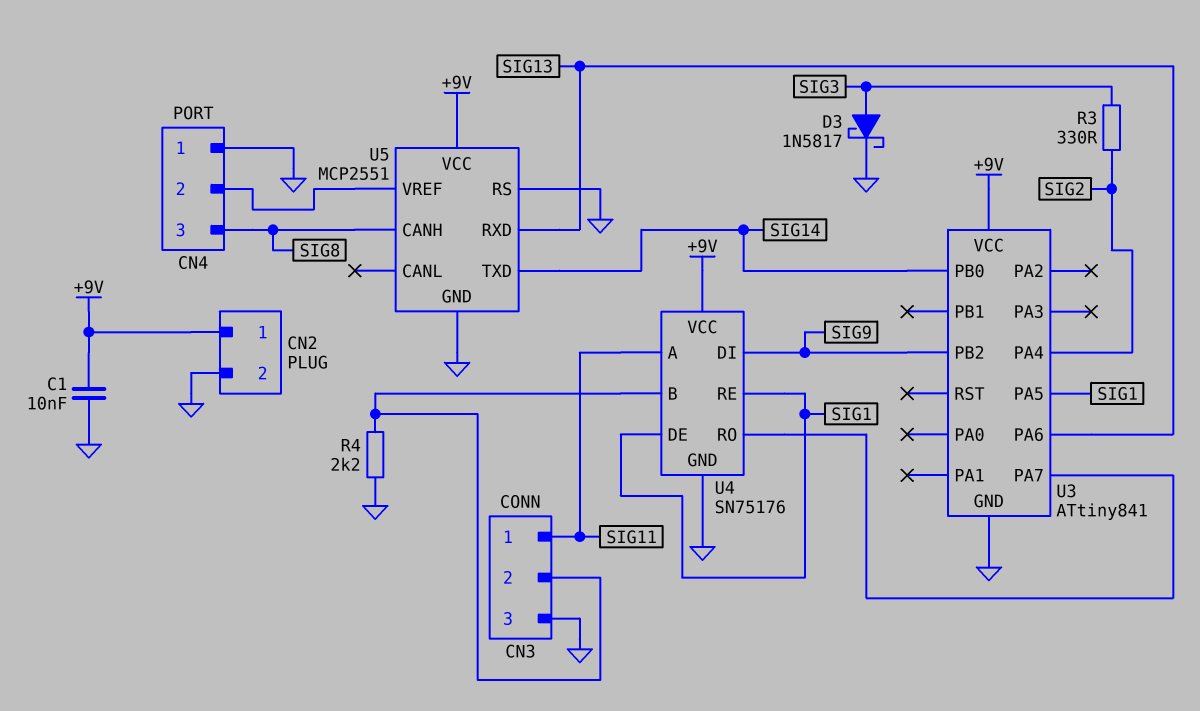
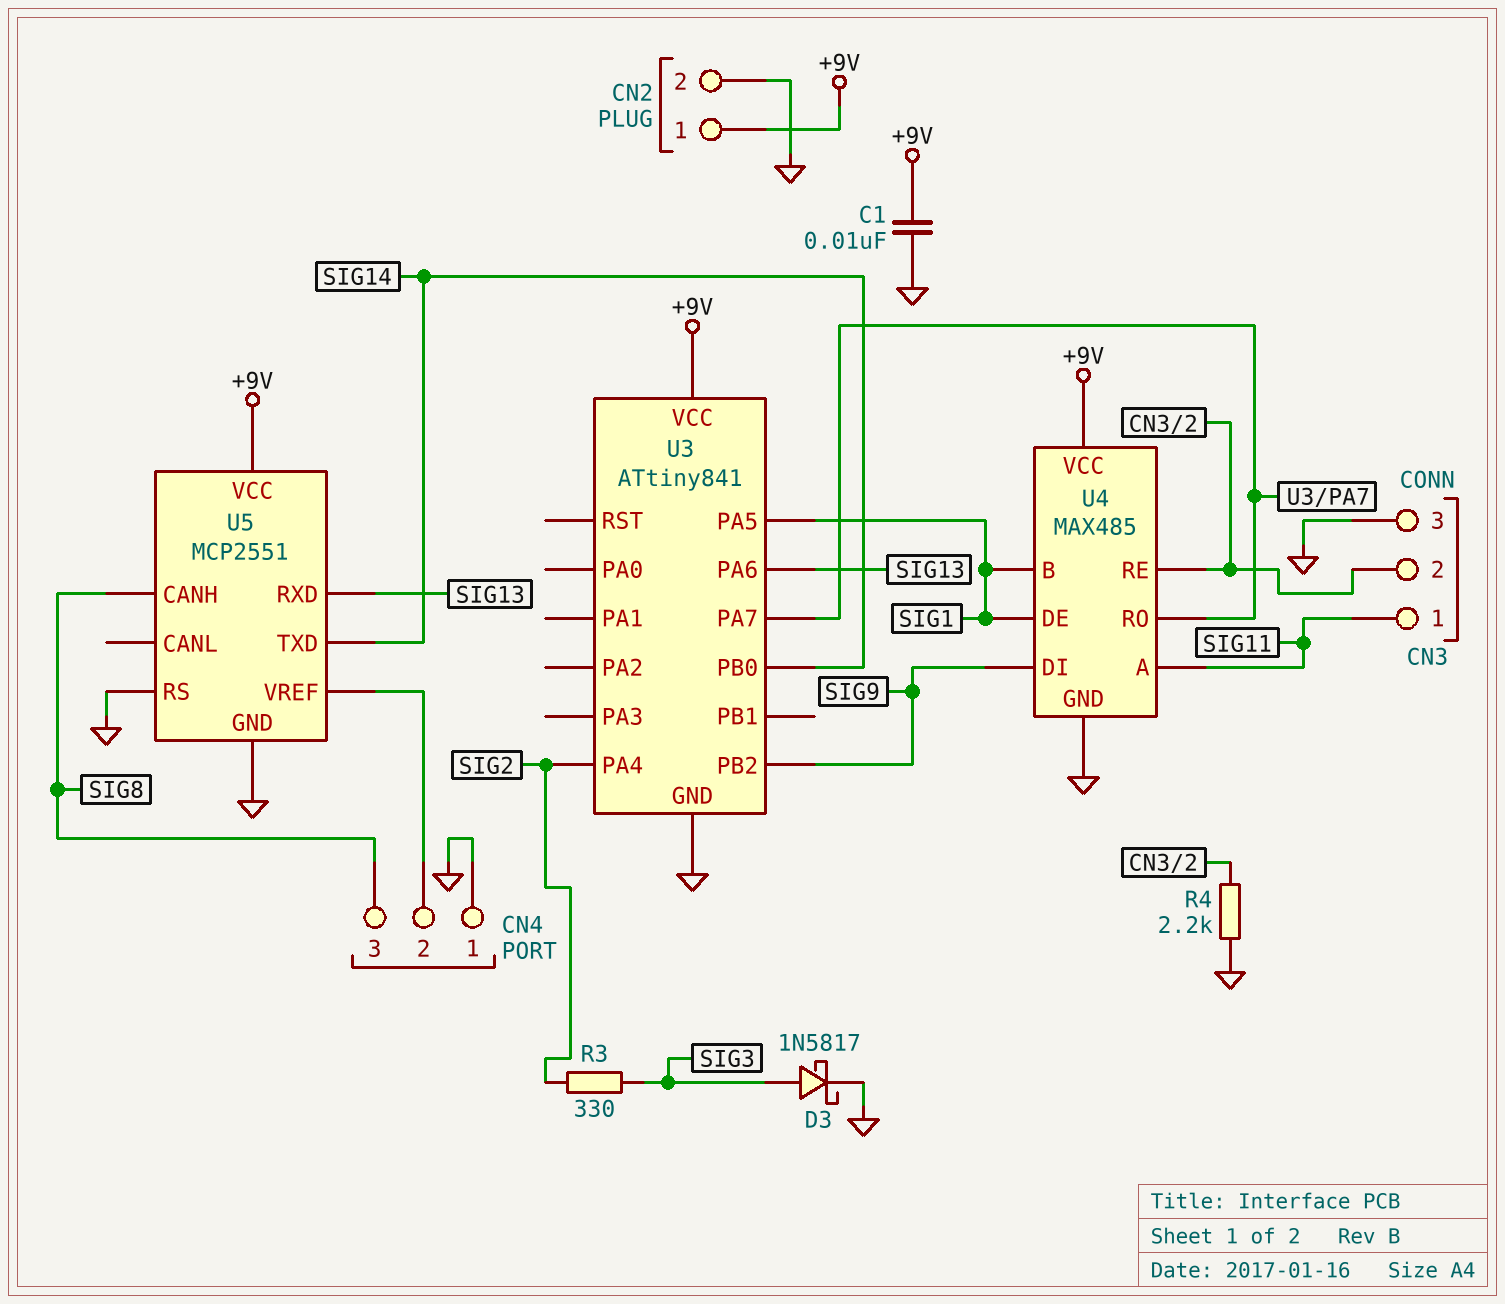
U4: SN75176 -> MAX485
U4 pin B: CN3/2 -> SIG1
U4 pin RE: SIG1 -> CN3/2

